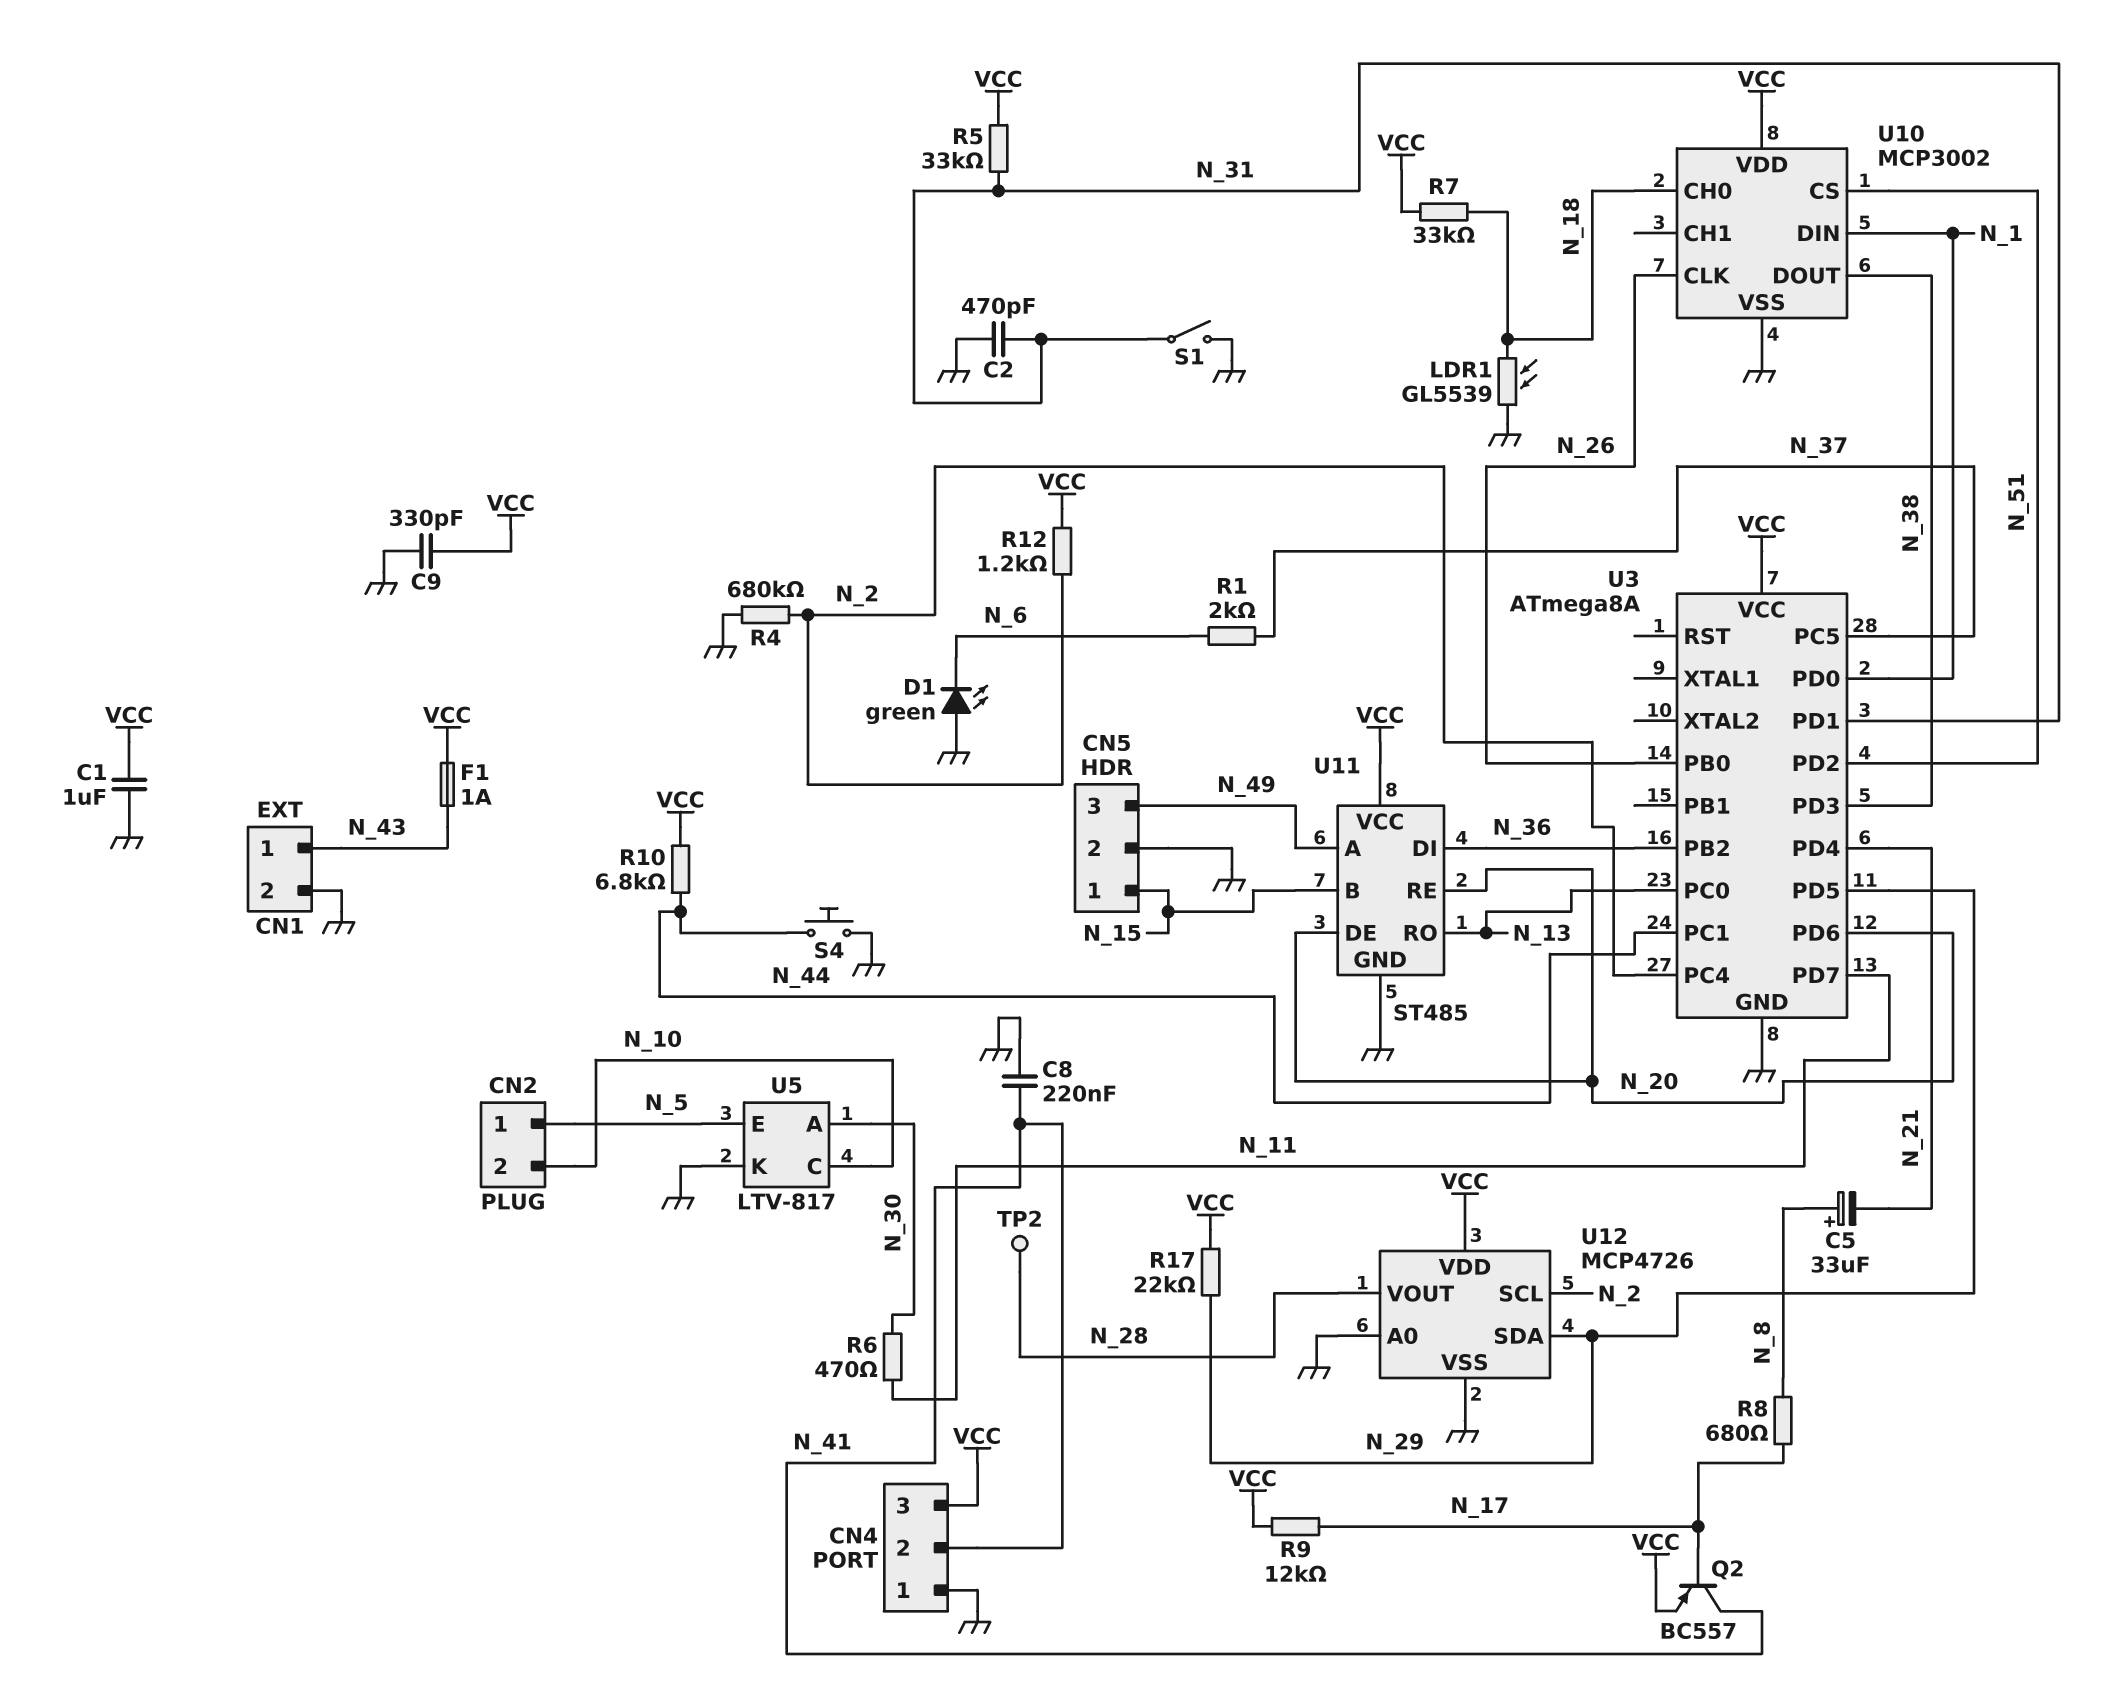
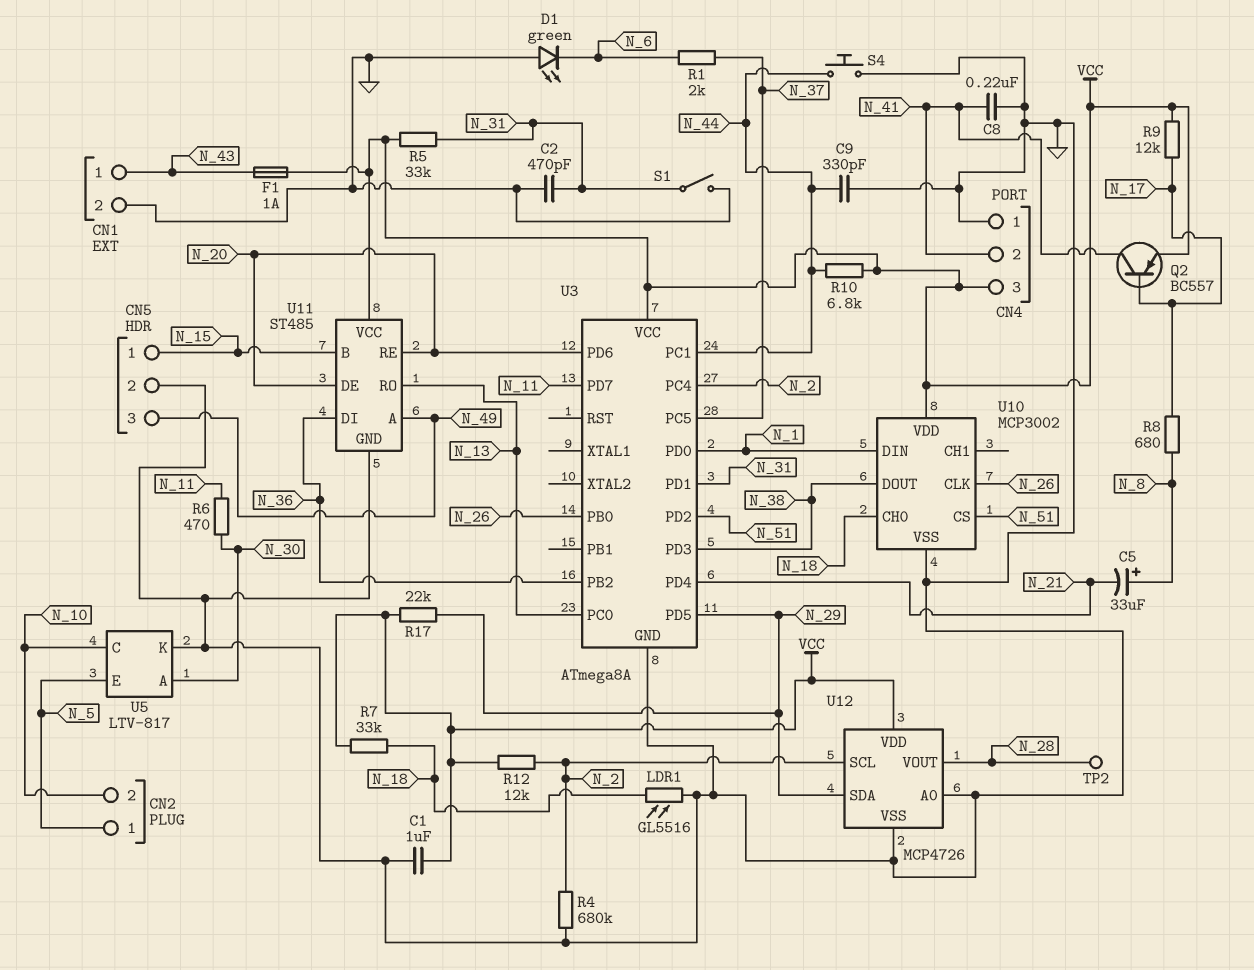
C9: 330pF (GND, VCC) -> 330pF (GND, N_44)
LDR1: GL5539 (GND, N_18) -> GL5516 (GND, N_18)
R12: 1.2k (N_2, VCC) -> 12k (N_2, VCC)

